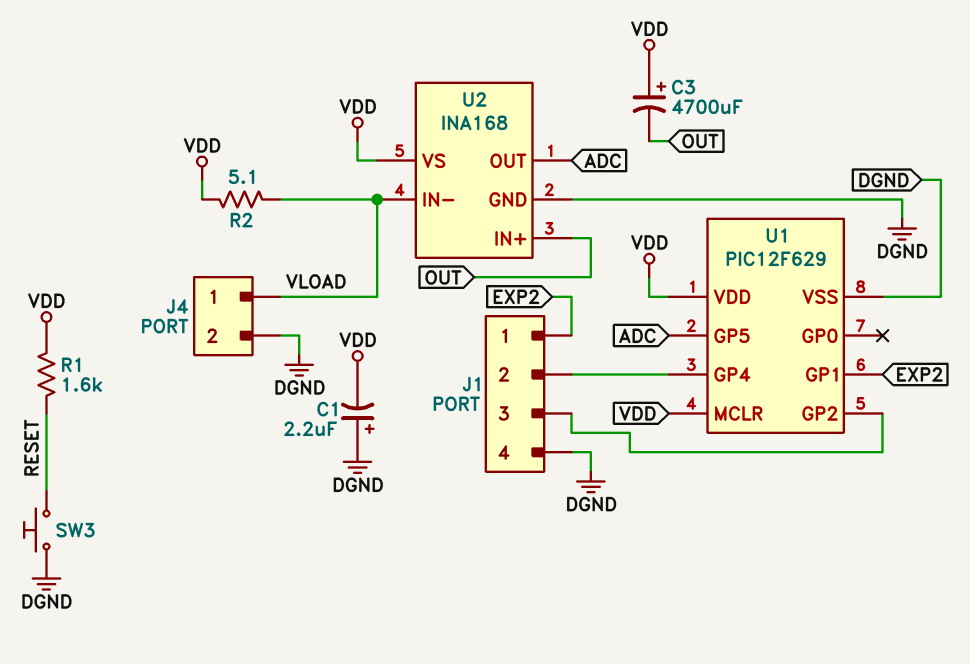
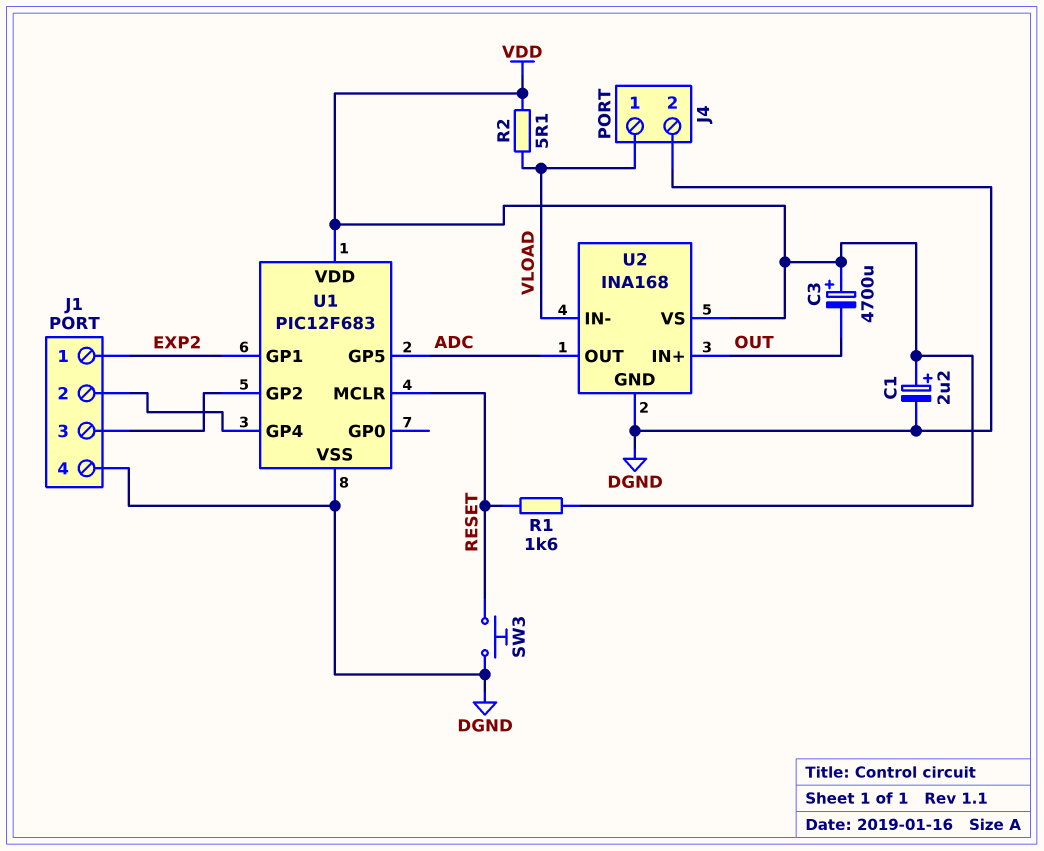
C1: 2.2uF (plus DGND, minus VDD) -> 2.2uF (plus VDD, minus DGND)
U1: PIC12F629 -> PIC12F683
U1 pin MCLR: VDD -> RESET

